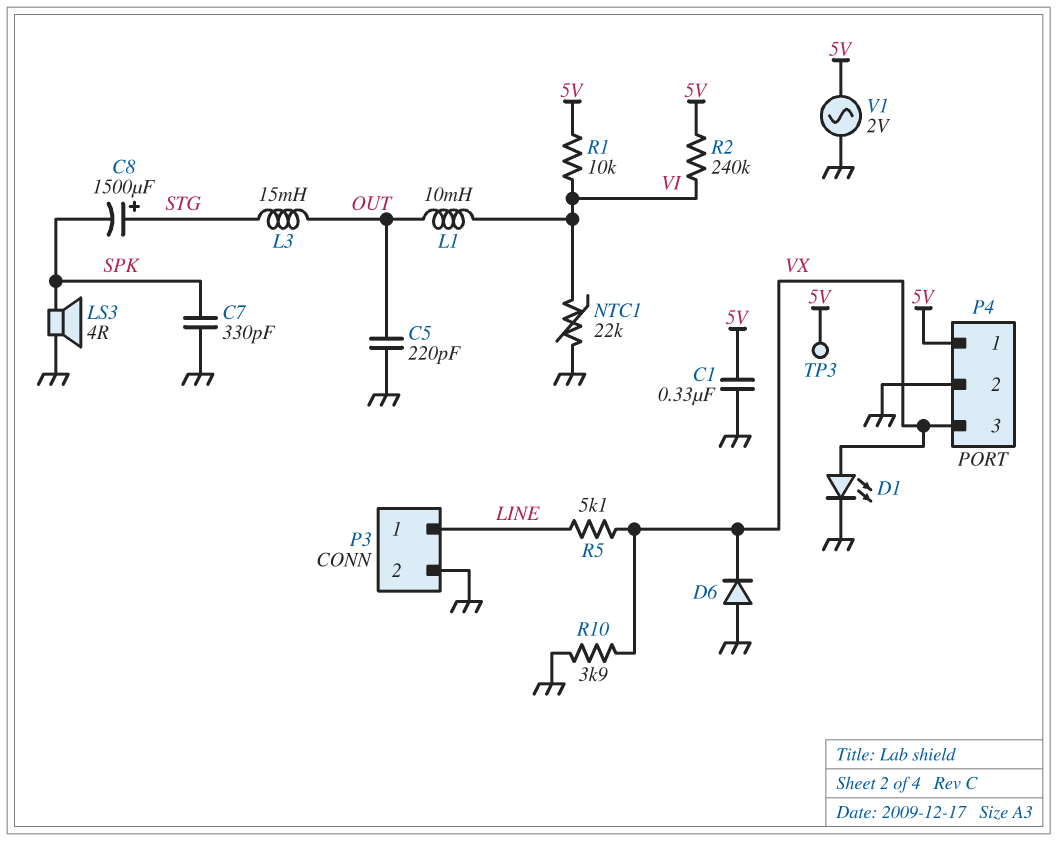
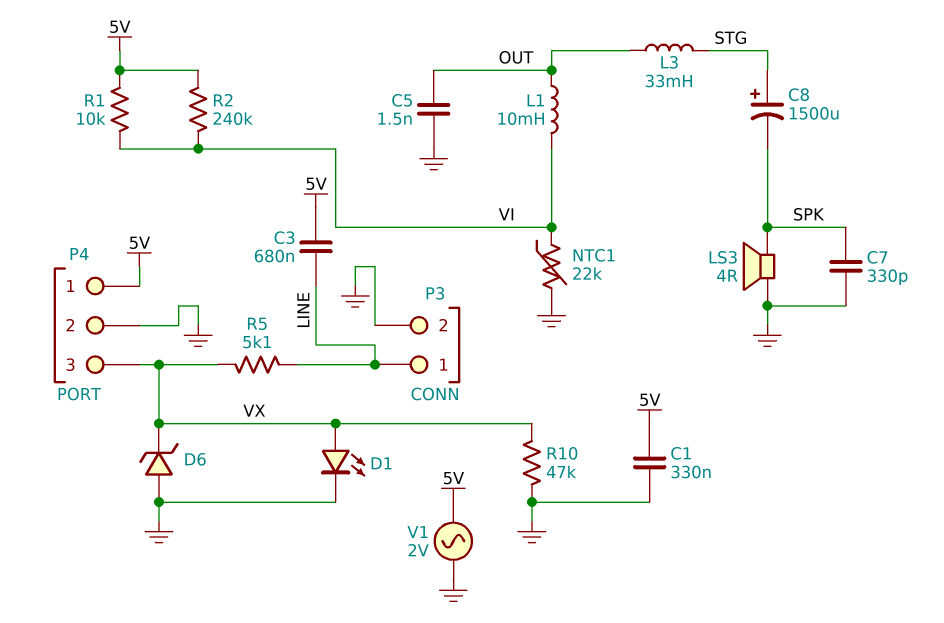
C3: none -> 680nF (5V, LINE)
C5: 220pF (GND, OUT) -> 1.5nF (GND, OUT)
D6: diode (A GND, K VX) -> zener (A GND, K VX)
L3: 15mH (OUT, STG) -> 33mH (OUT, STG)
R10: 3.9k (GND, VX) -> 47k (GND, VX)
TP3: test point (5V) -> none

